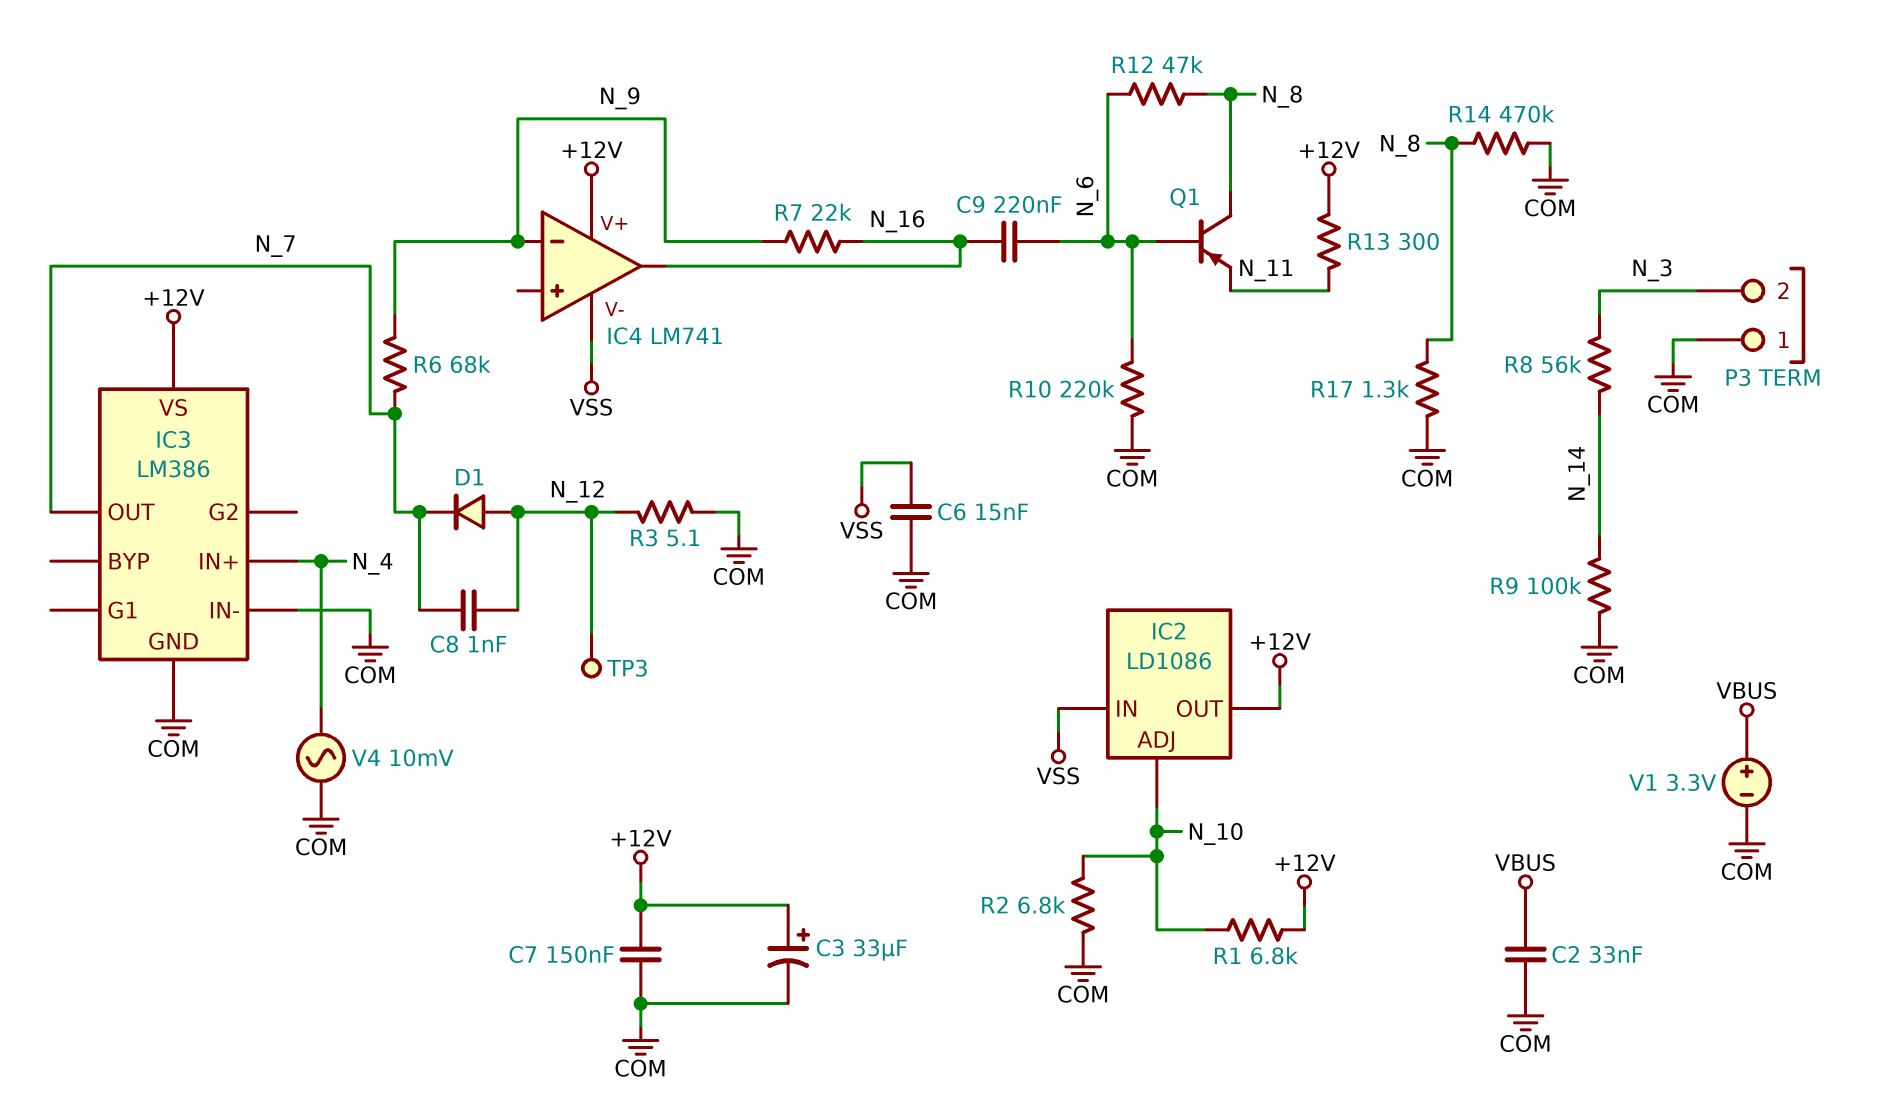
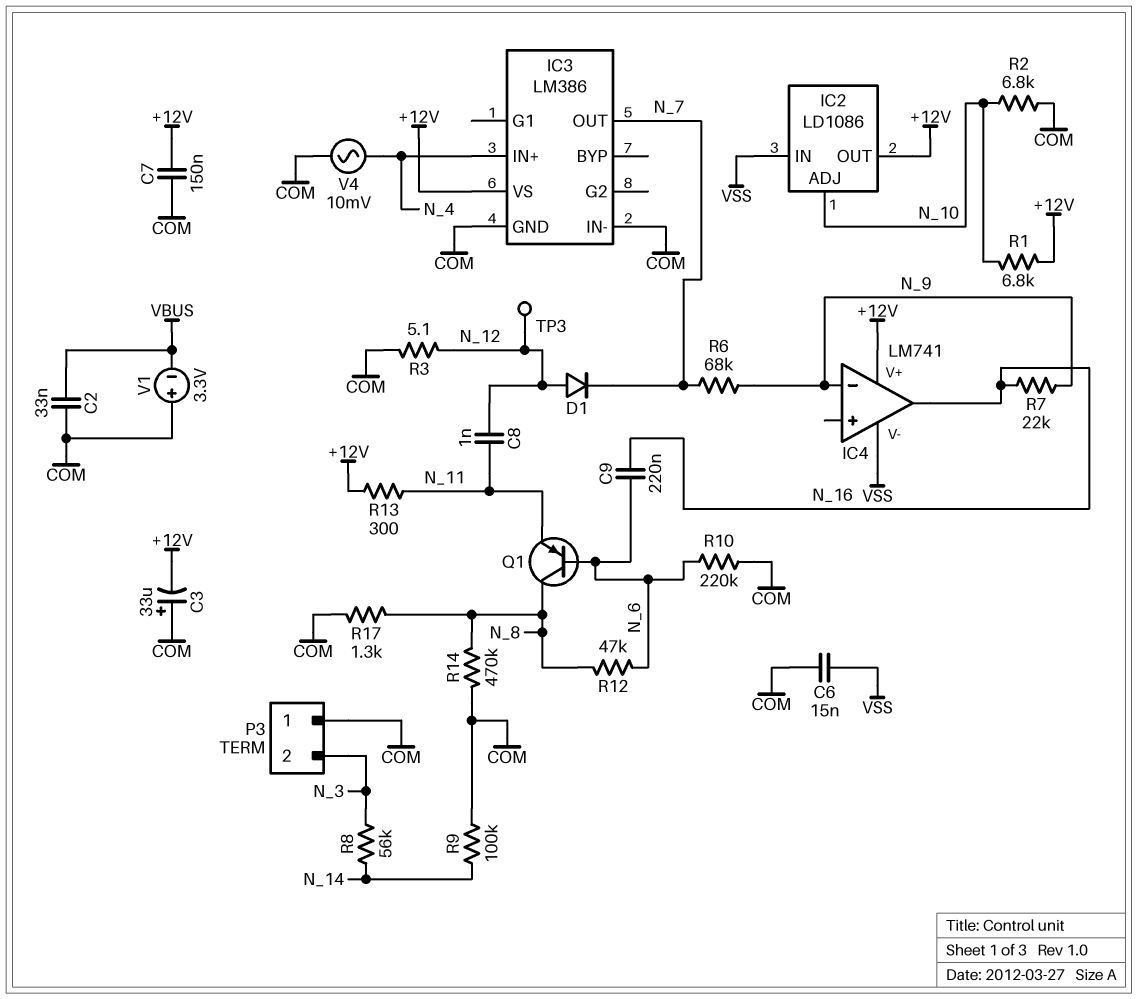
C3: 33uF (plus +12V, minus COM) -> 33uF (plus COM, minus +12V)
C8: 1nF (N_7, N_12) -> 1nF (N_11, N_12)
V1: 3.3V (plus VBUS, minus COM) -> 3.3V (plus COM, minus VBUS)

